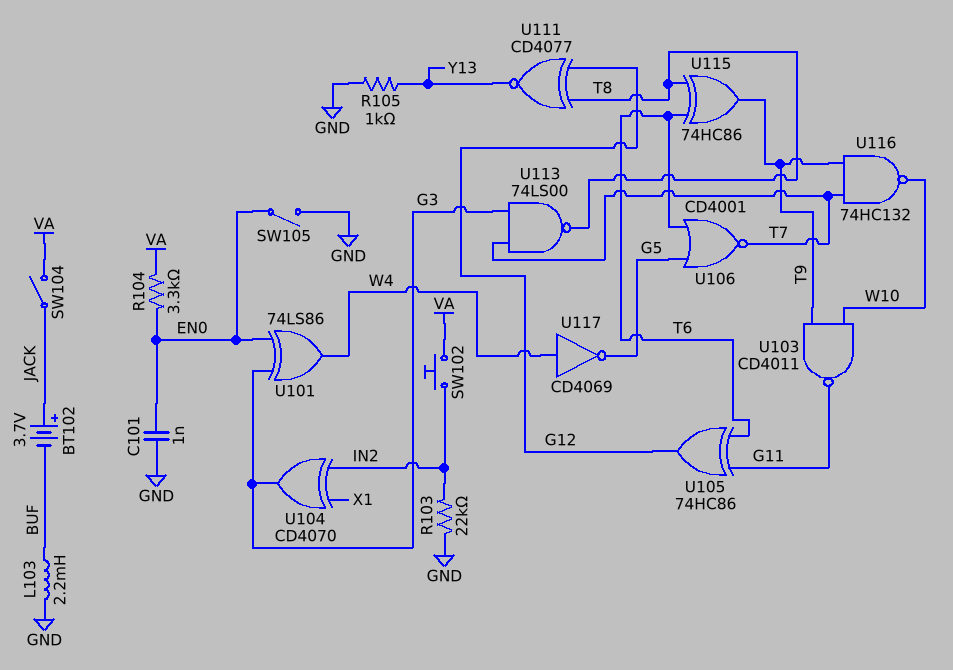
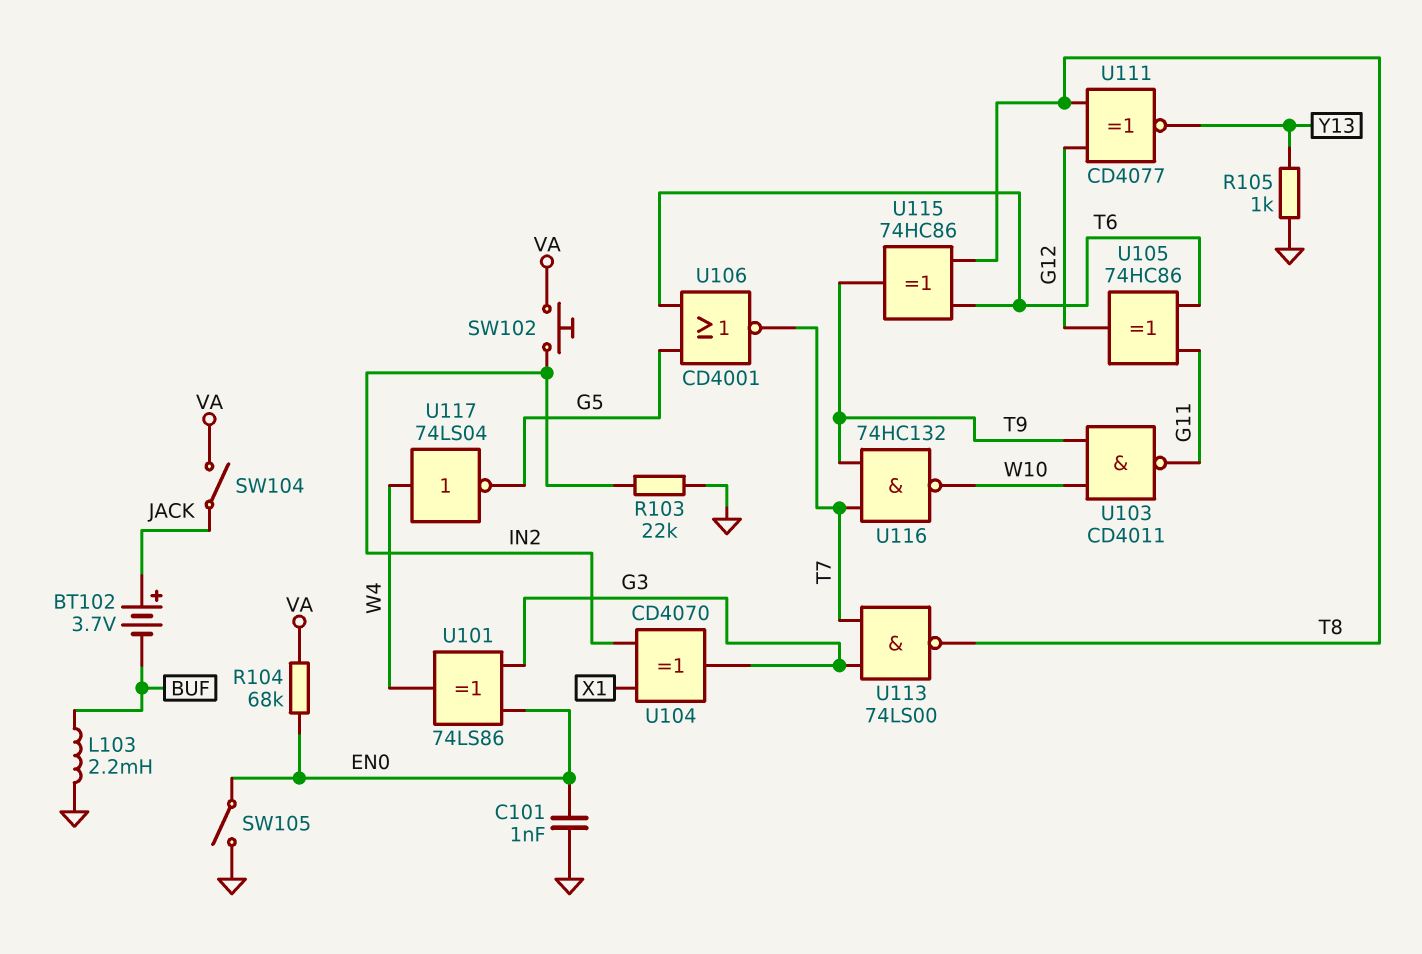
R104: 3.3k (EN0, VA) -> 68k (EN0, VA)
U117: NOT CD4069 (in W4, out G5) -> NOT 74LS04 (in W4, out G5)

